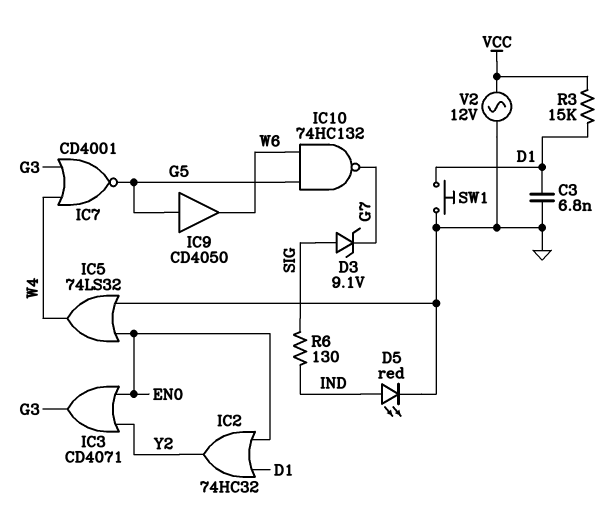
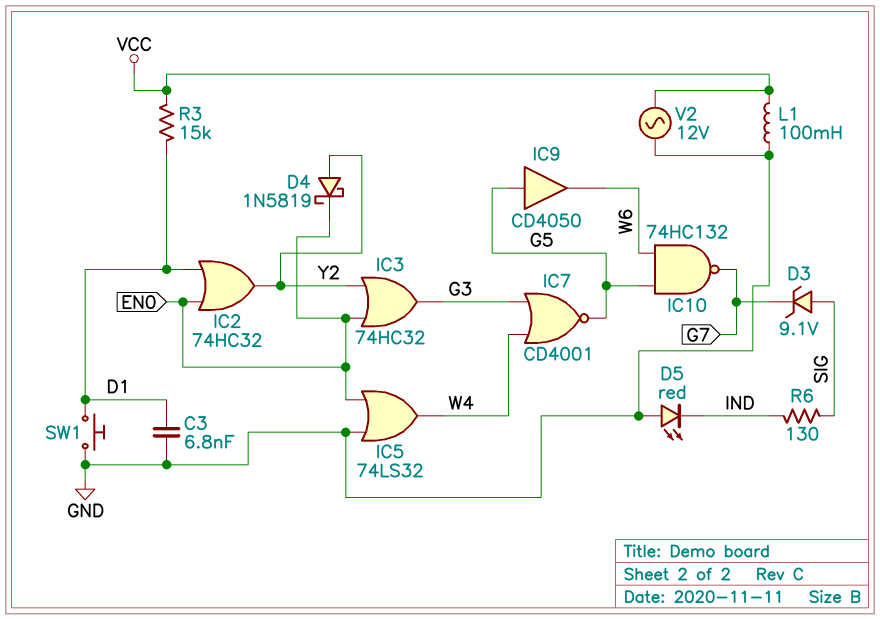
D4: none -> schottky 1N5819 (A Y2, K EN0)
D5: LED red (A IND, K GND) -> LED red (A GND, K IND)
IC3: OR CD4071 (in EN0, in Y2, out G3) -> OR 74HC32 (in EN0, in Y2, out G3)
L1: none -> 100mH (GND, VCC)

